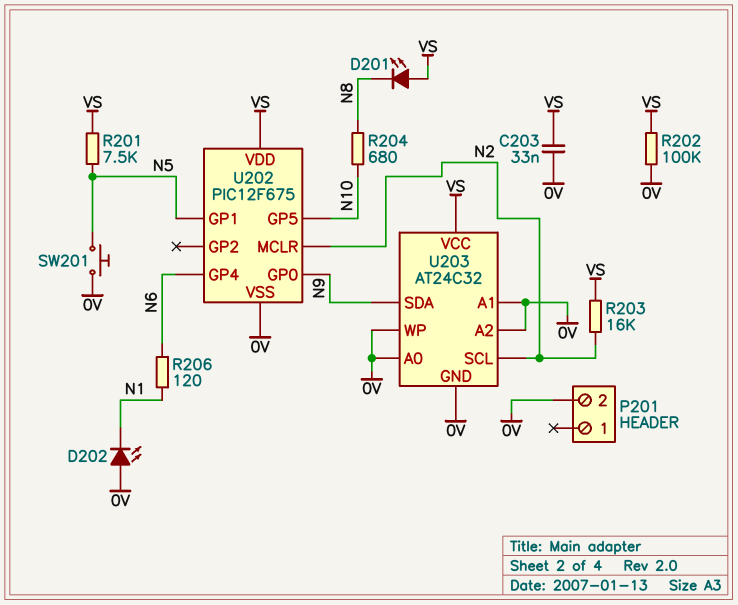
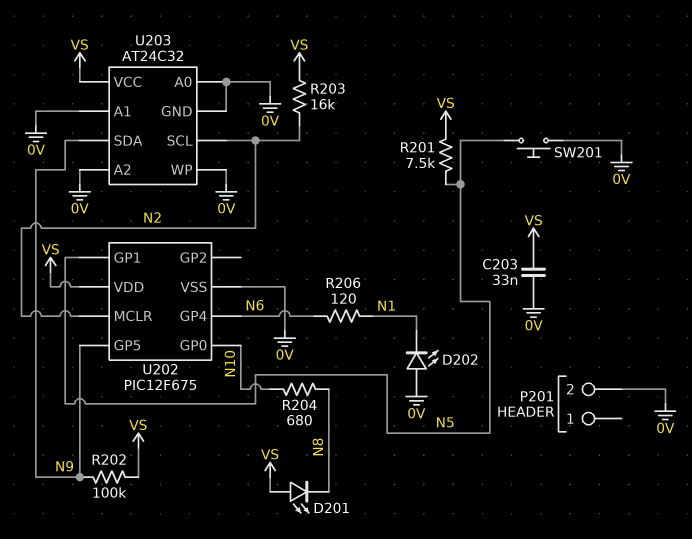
R202: 100k (0V, VS) -> 100k (N9, VS)
U202 pin GP0: N9 -> N10
U202 pin GP5: N10 -> N9

